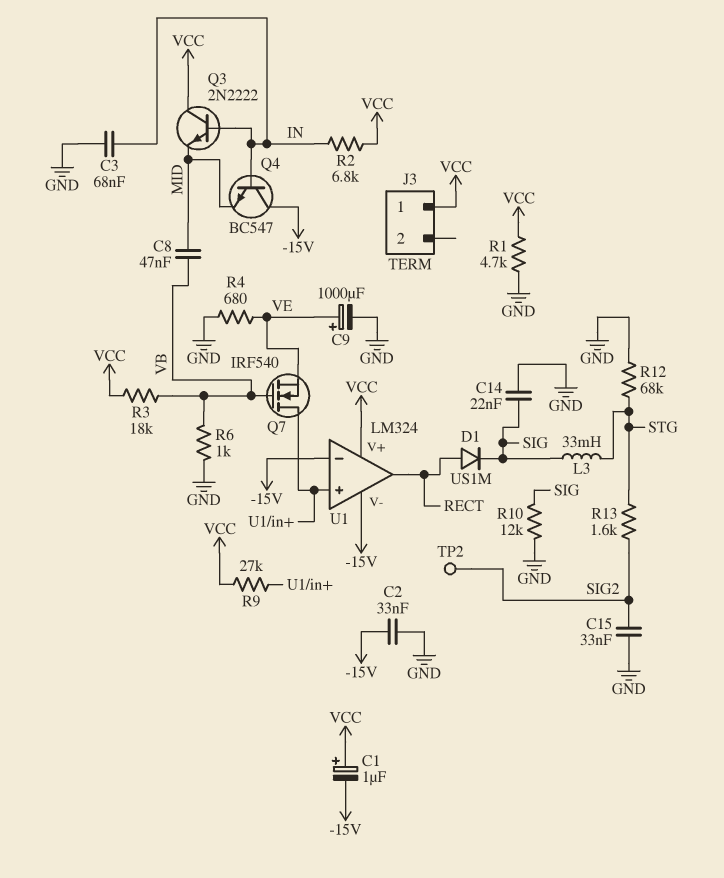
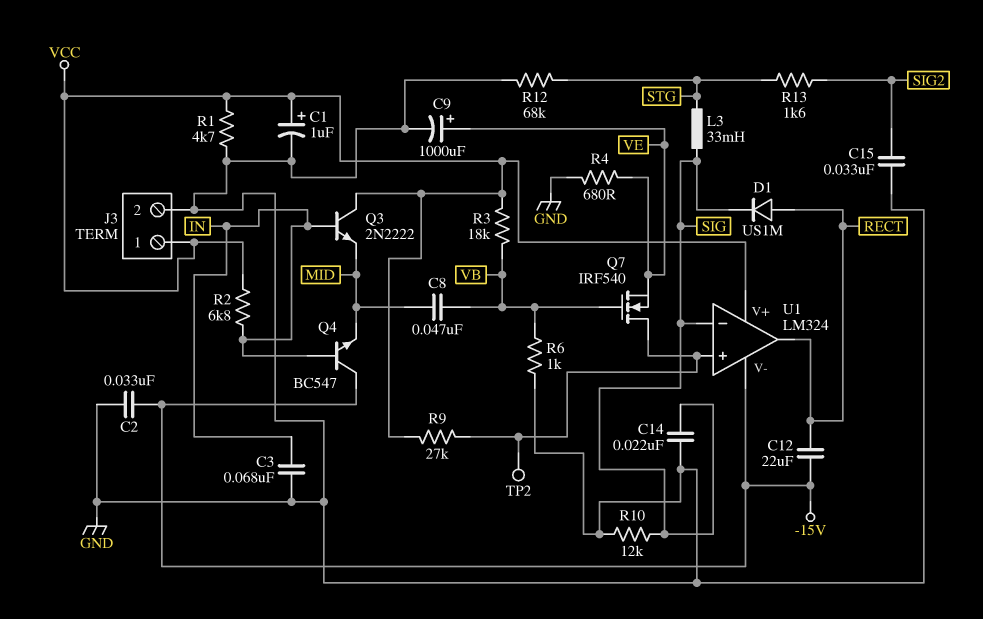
C1: 1uF (plus VCC, minus -15V) -> 1uF (plus VCC, minus GND)
C12: none -> 22uF (-15V, RECT)
J3 pin 2: none -> GND
TP2: test point (SIG2) -> test point (U1/in+)
U1 pin in-: -15V -> SIG

